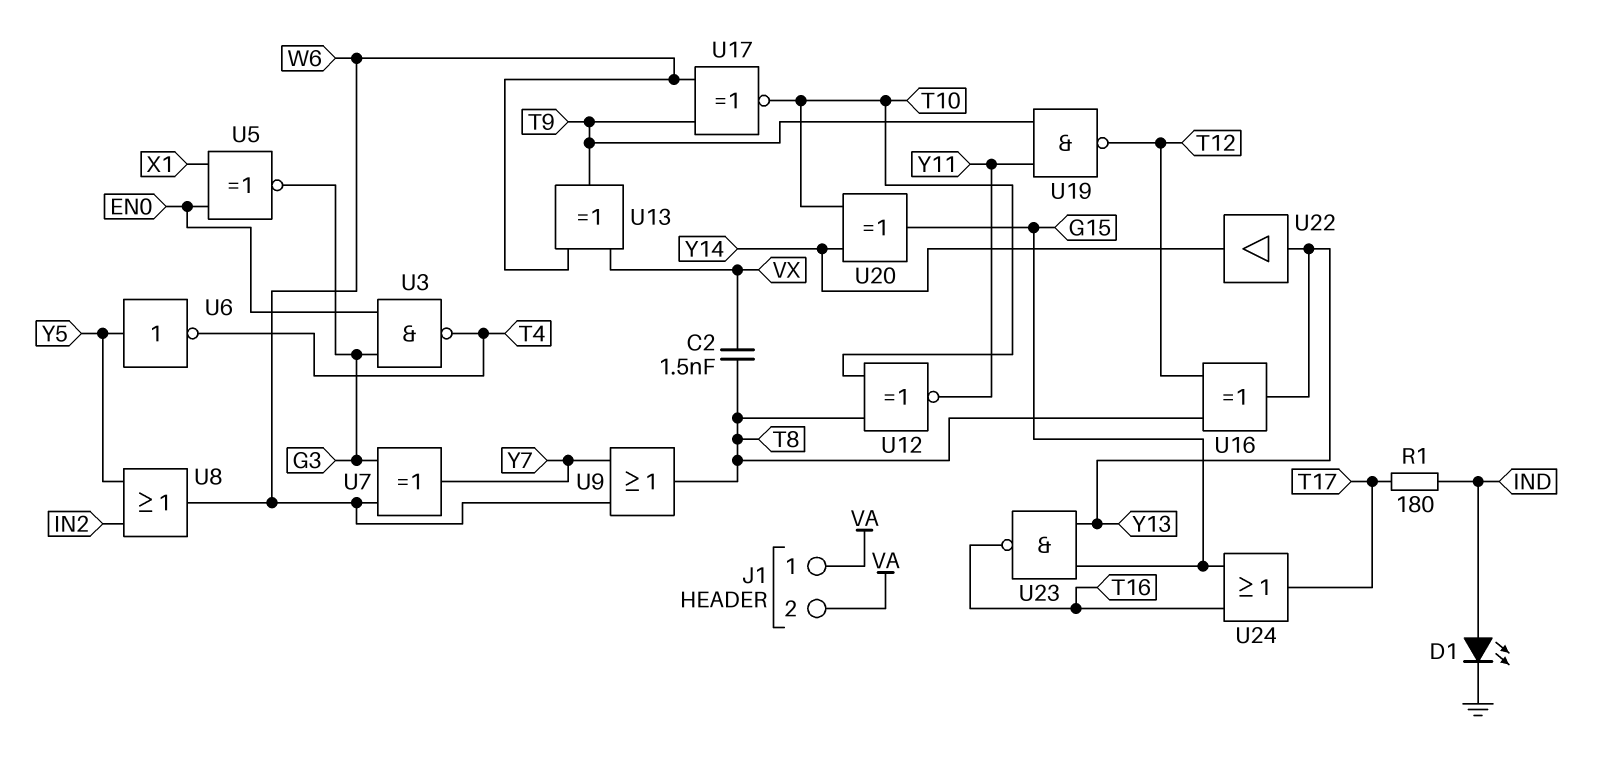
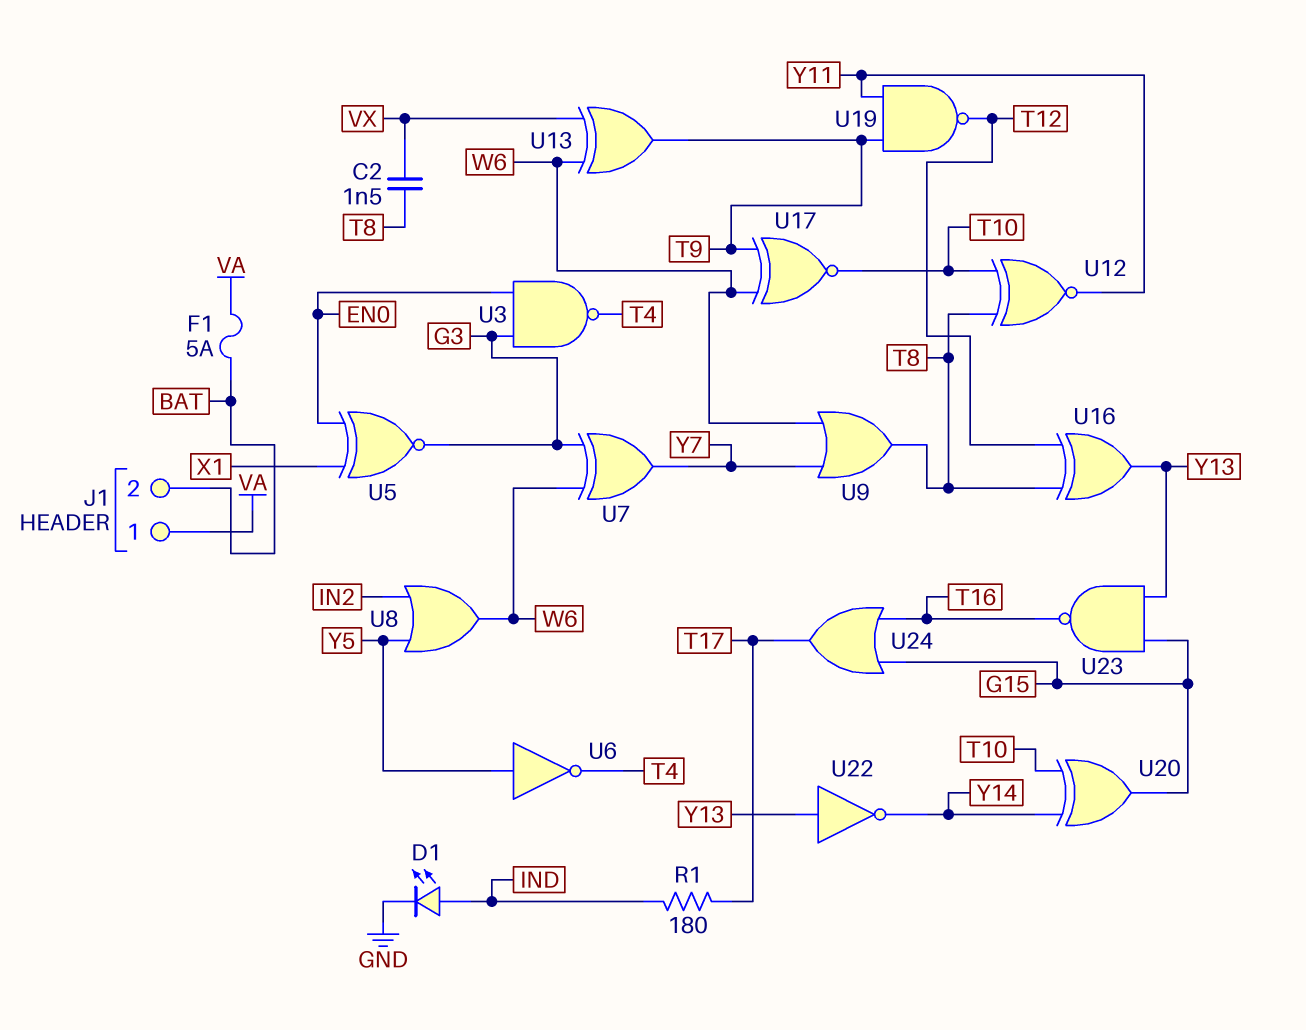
F1: none -> 5A (BAT, VA)
J1 pin 2: VA -> BAT
U22: buffer (in Y13, out Y14) -> NOT (in Y13, out Y14)

